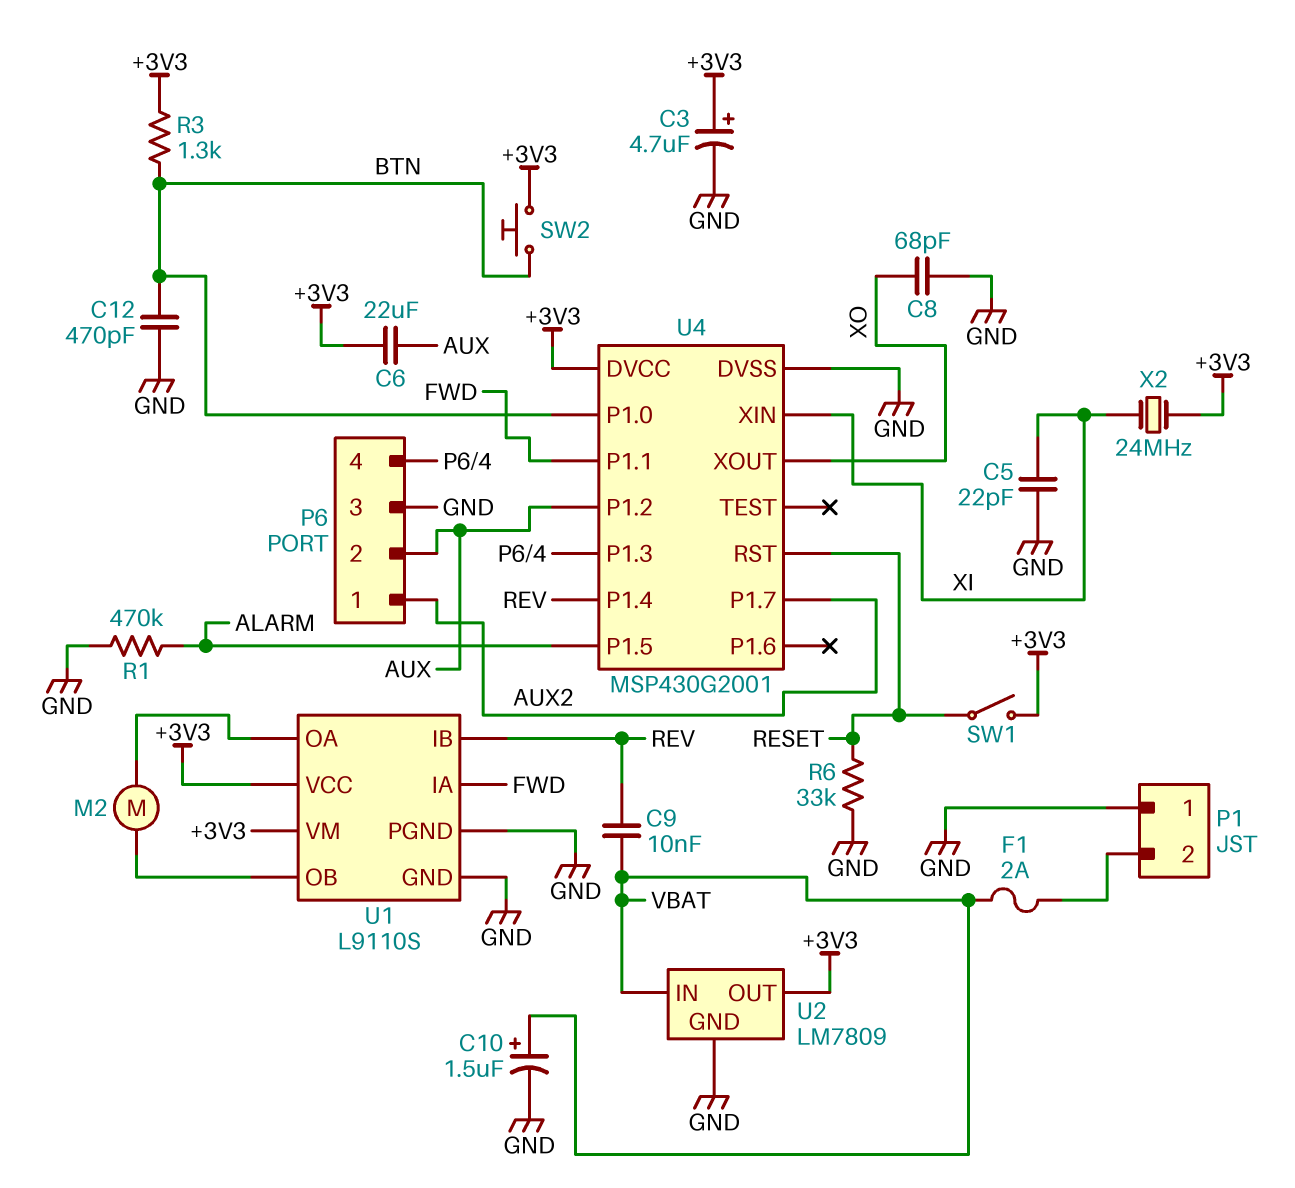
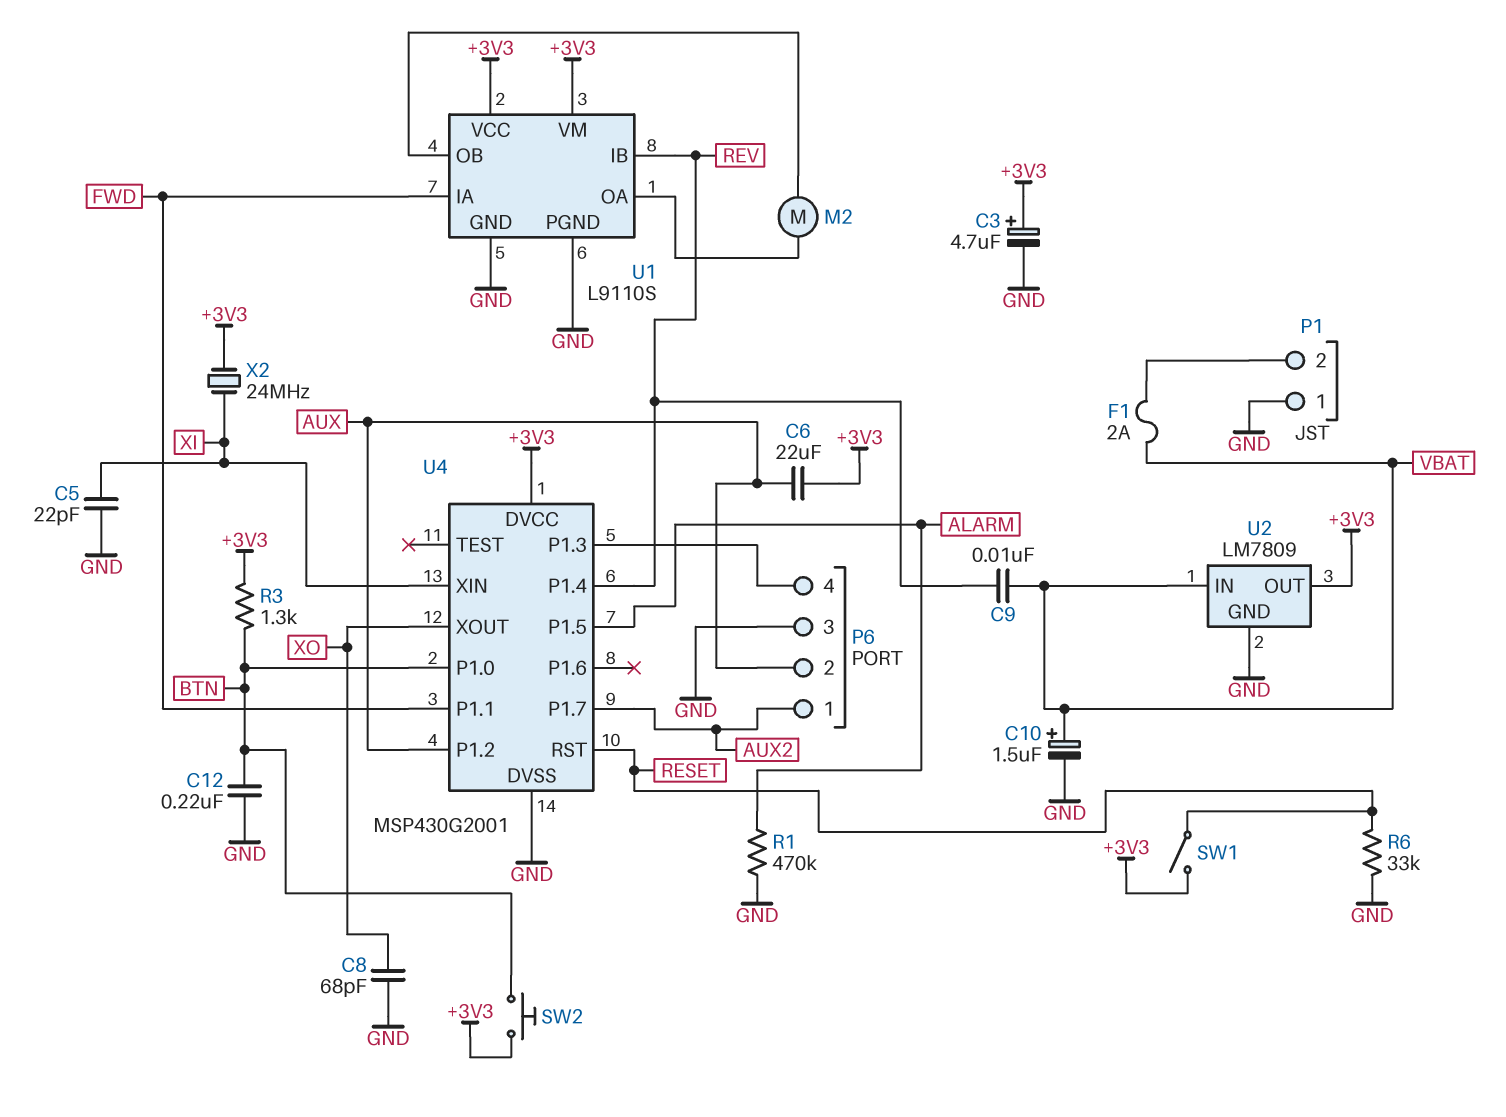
C12: 470pF (BTN, GND) -> 220nF (BTN, GND)

